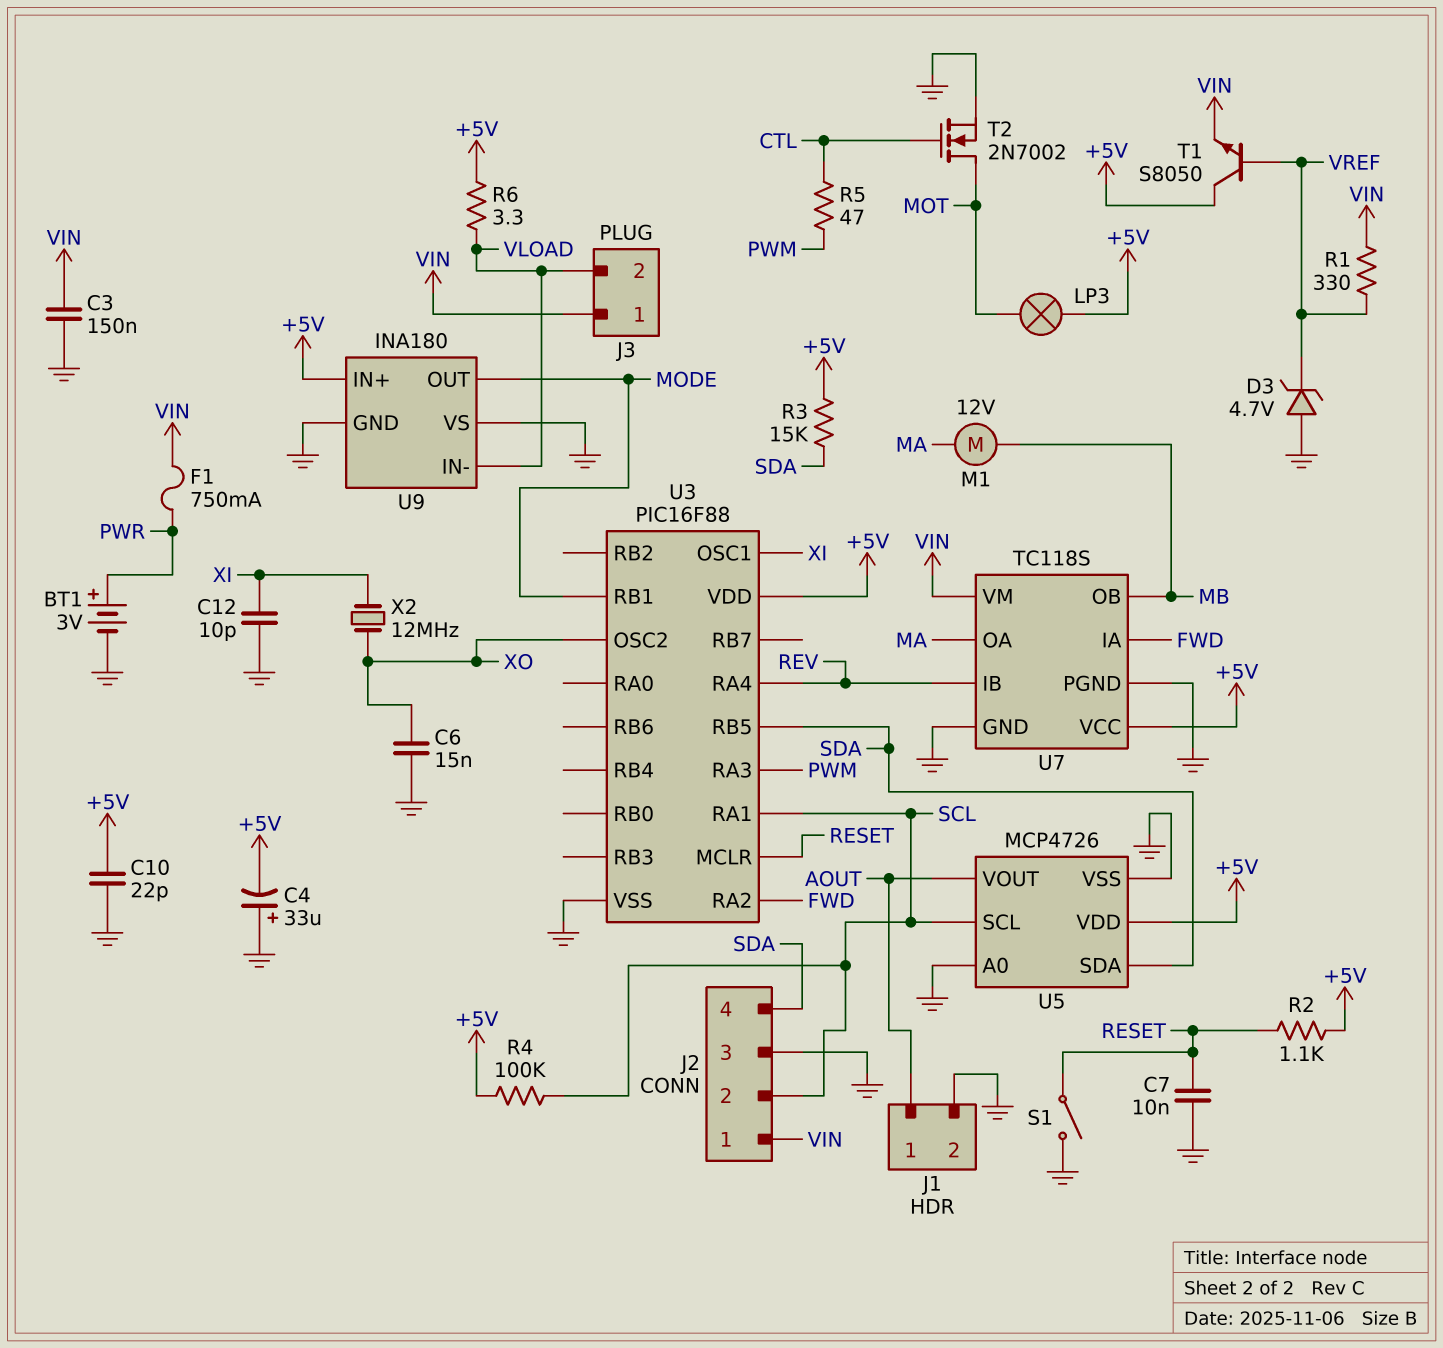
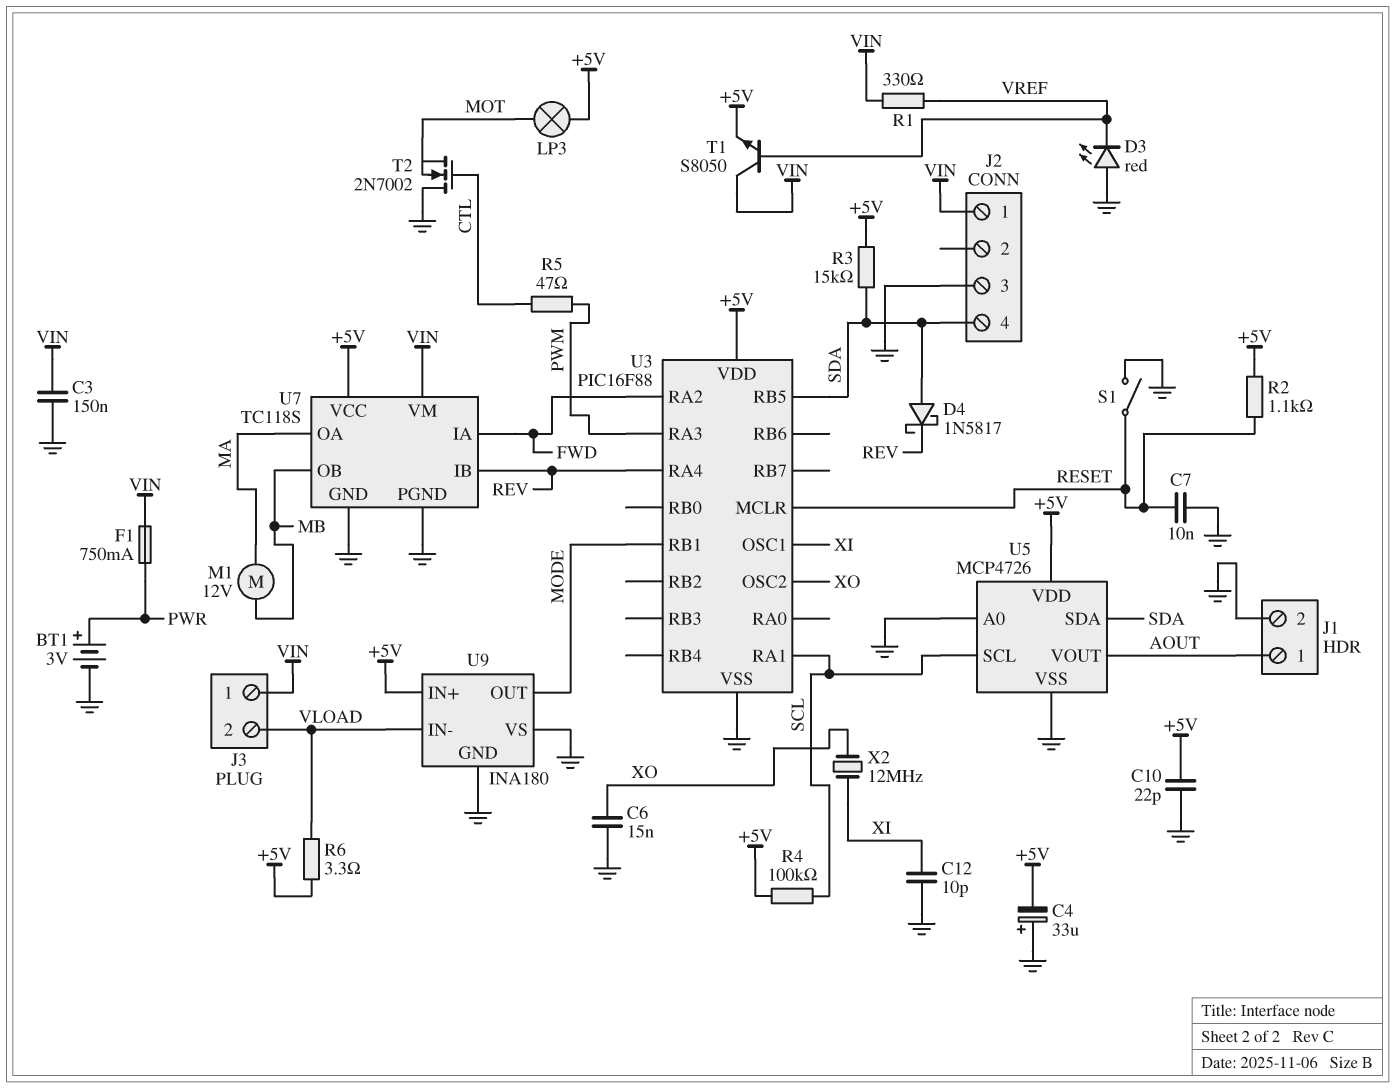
D3: zener 4.7V (A GND, K VREF) -> LED red (A GND, K VREF)
D4: none -> schottky 1N5817 (A SDA, K REV)
J2 pin 2: SCL -> none
T1: NPN S8050 (B VREF, C +5V, E VIN) -> NPN S8050 (B VREF, C VIN, E +5V)
T2: NMOS 2N7002 (G CTL, D MOT, S GND) -> NMOS 2N7002 (G CTL, D GND, S MOT)

